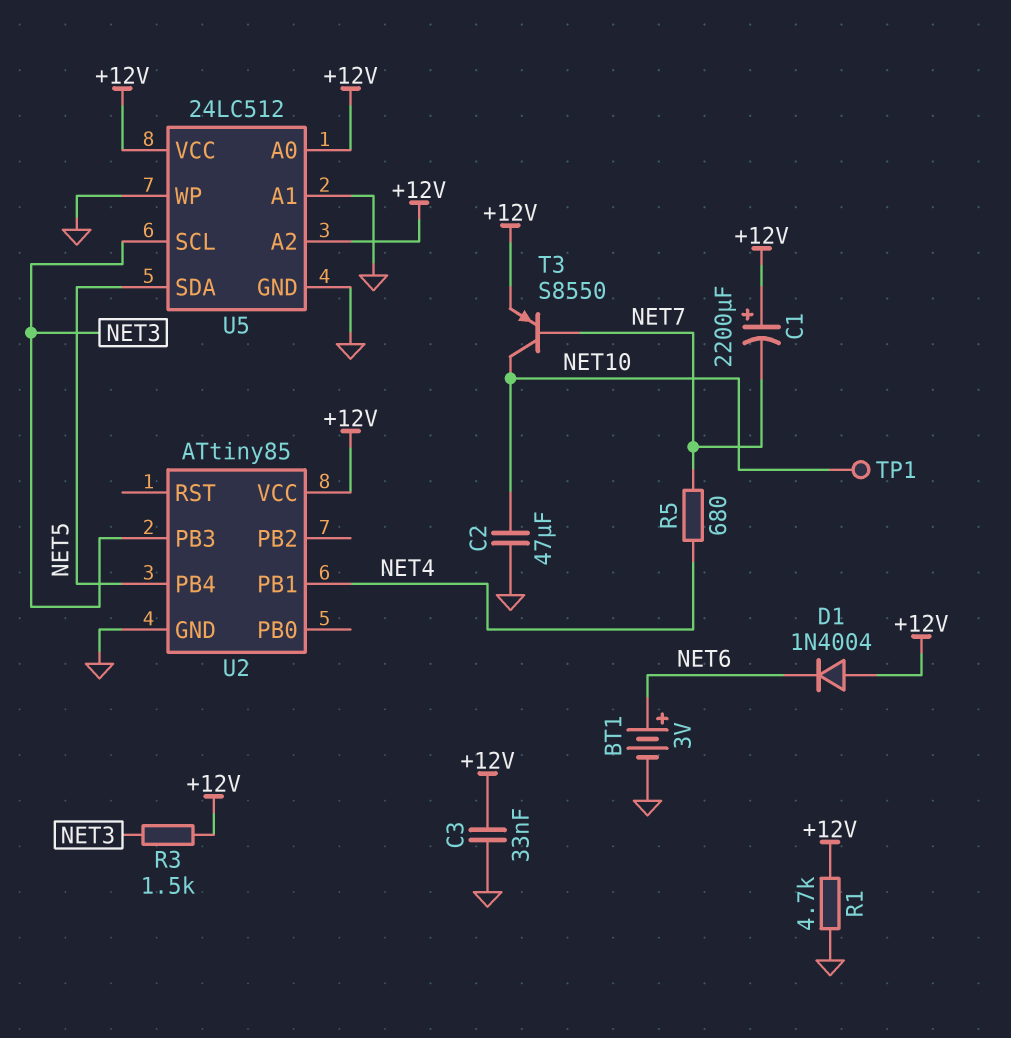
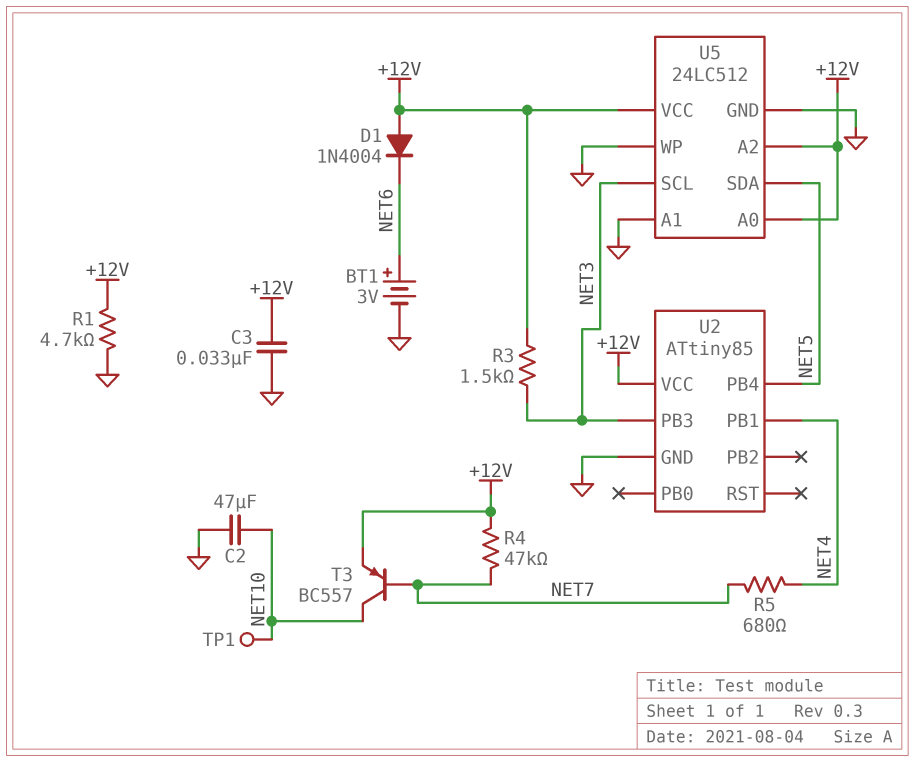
C1: 2200uF (plus +12V, minus NET7) -> none
R4: none -> 47k (+12V, NET7)
T3: PNP S8550 (B NET7, C NET10, E +12V) -> PNP BC557 (B NET7, C NET10, E +12V)

